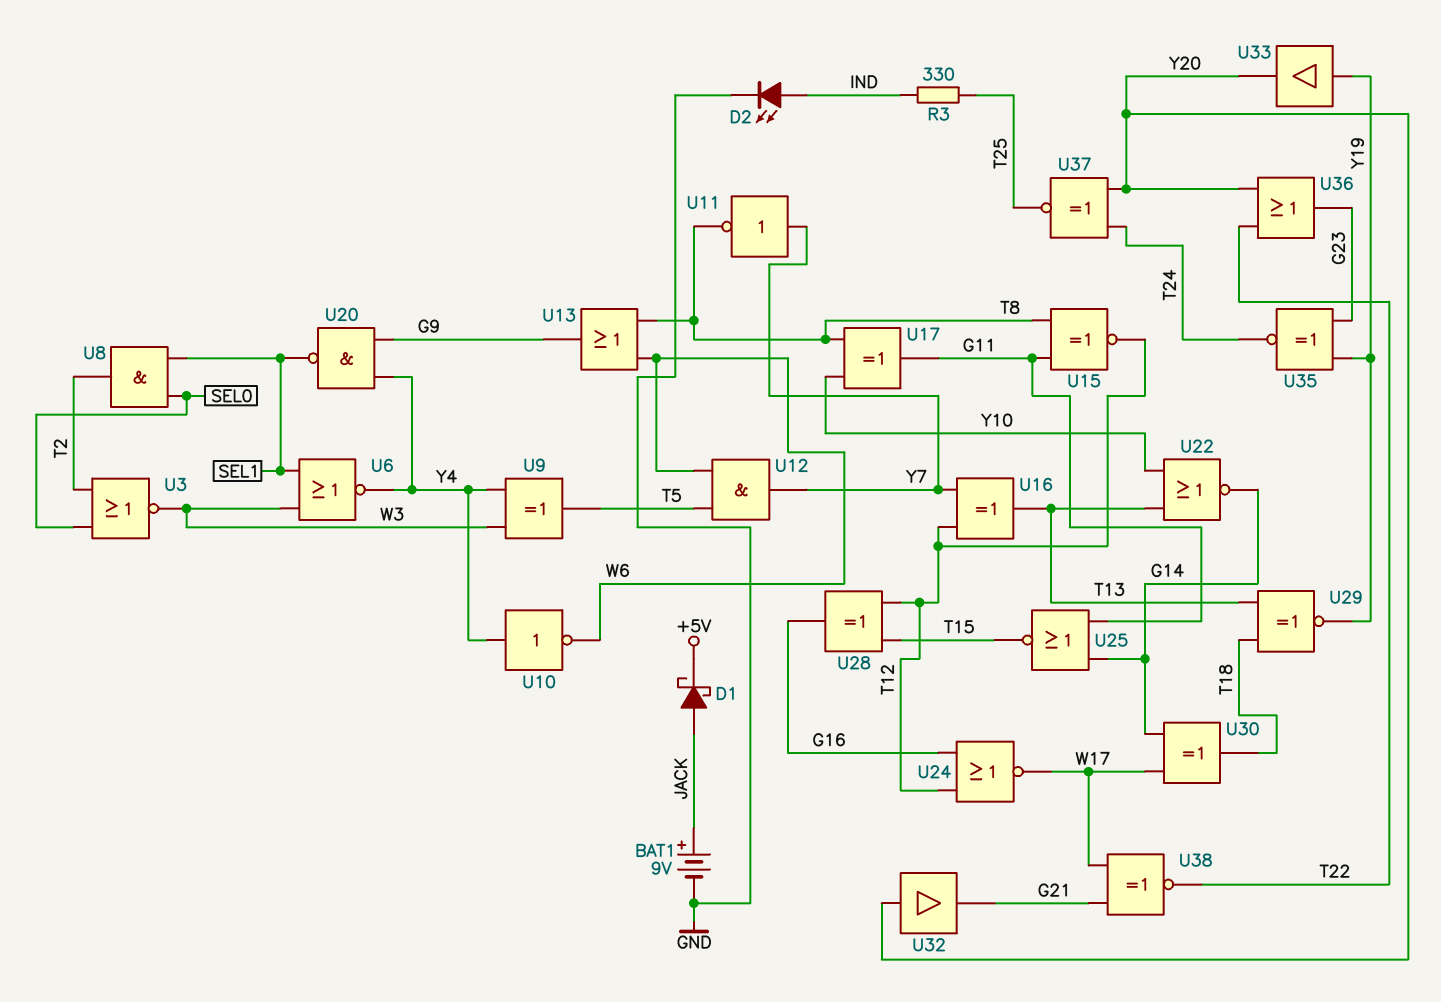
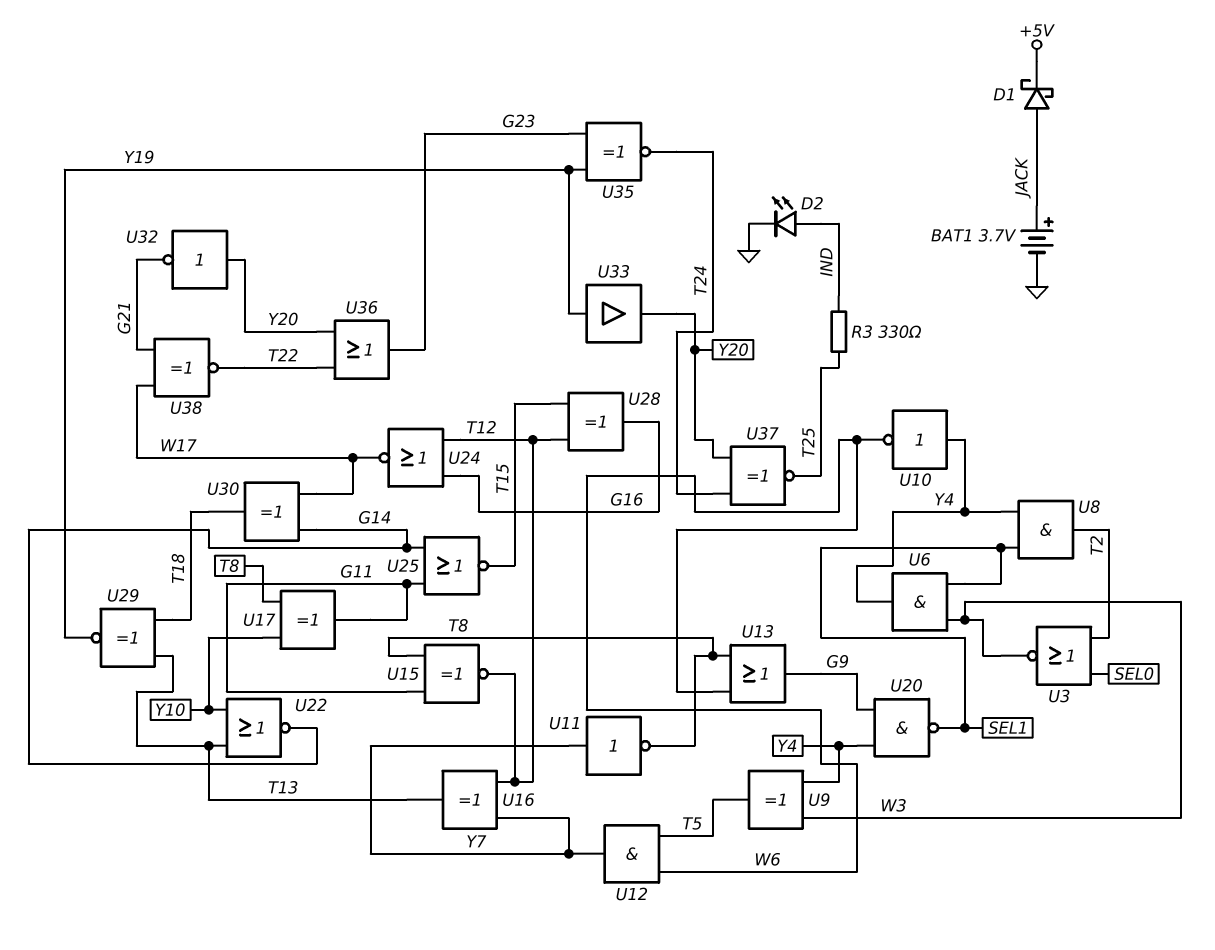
BAT1: 9V (plus JACK, minus GND) -> 3.7V (plus JACK, minus GND)
U6: NOR (in SEL1, in W3, out Y4) -> AND (in SEL1, in W3, out Y4)
U8: AND (in SEL0, in SEL1, out T2) -> AND (in SEL1, in Y4, out T2)
U32: buffer (in Y20, out G21) -> NOT (in Y20, out G21)

